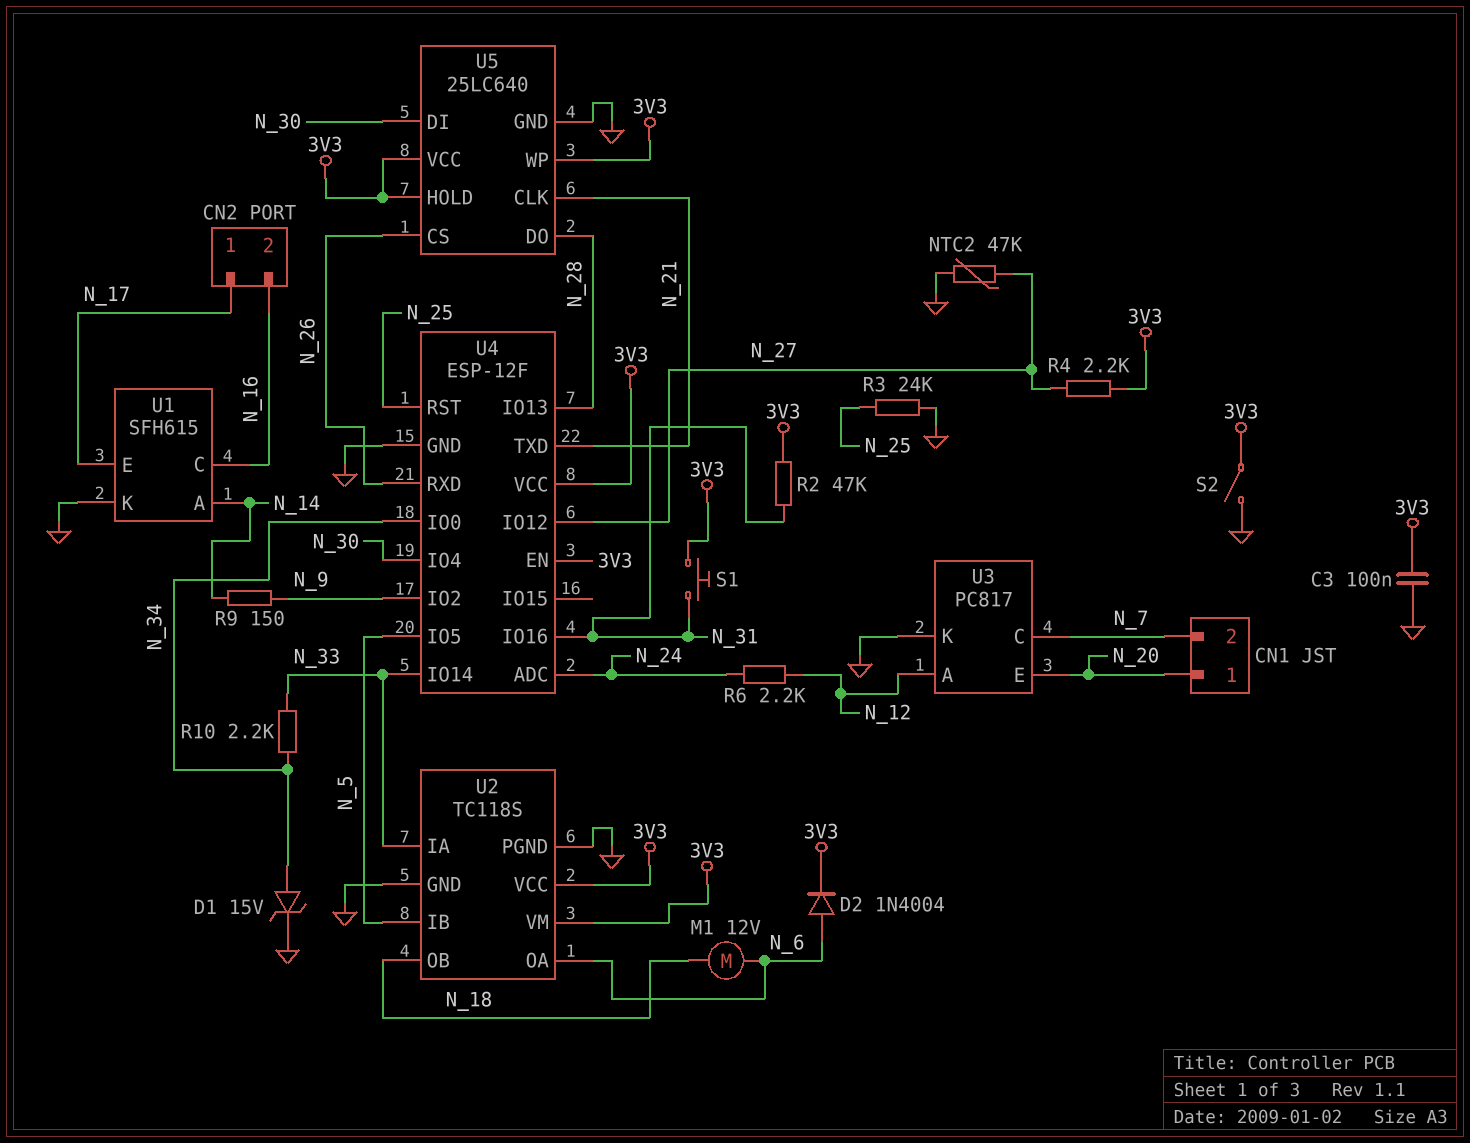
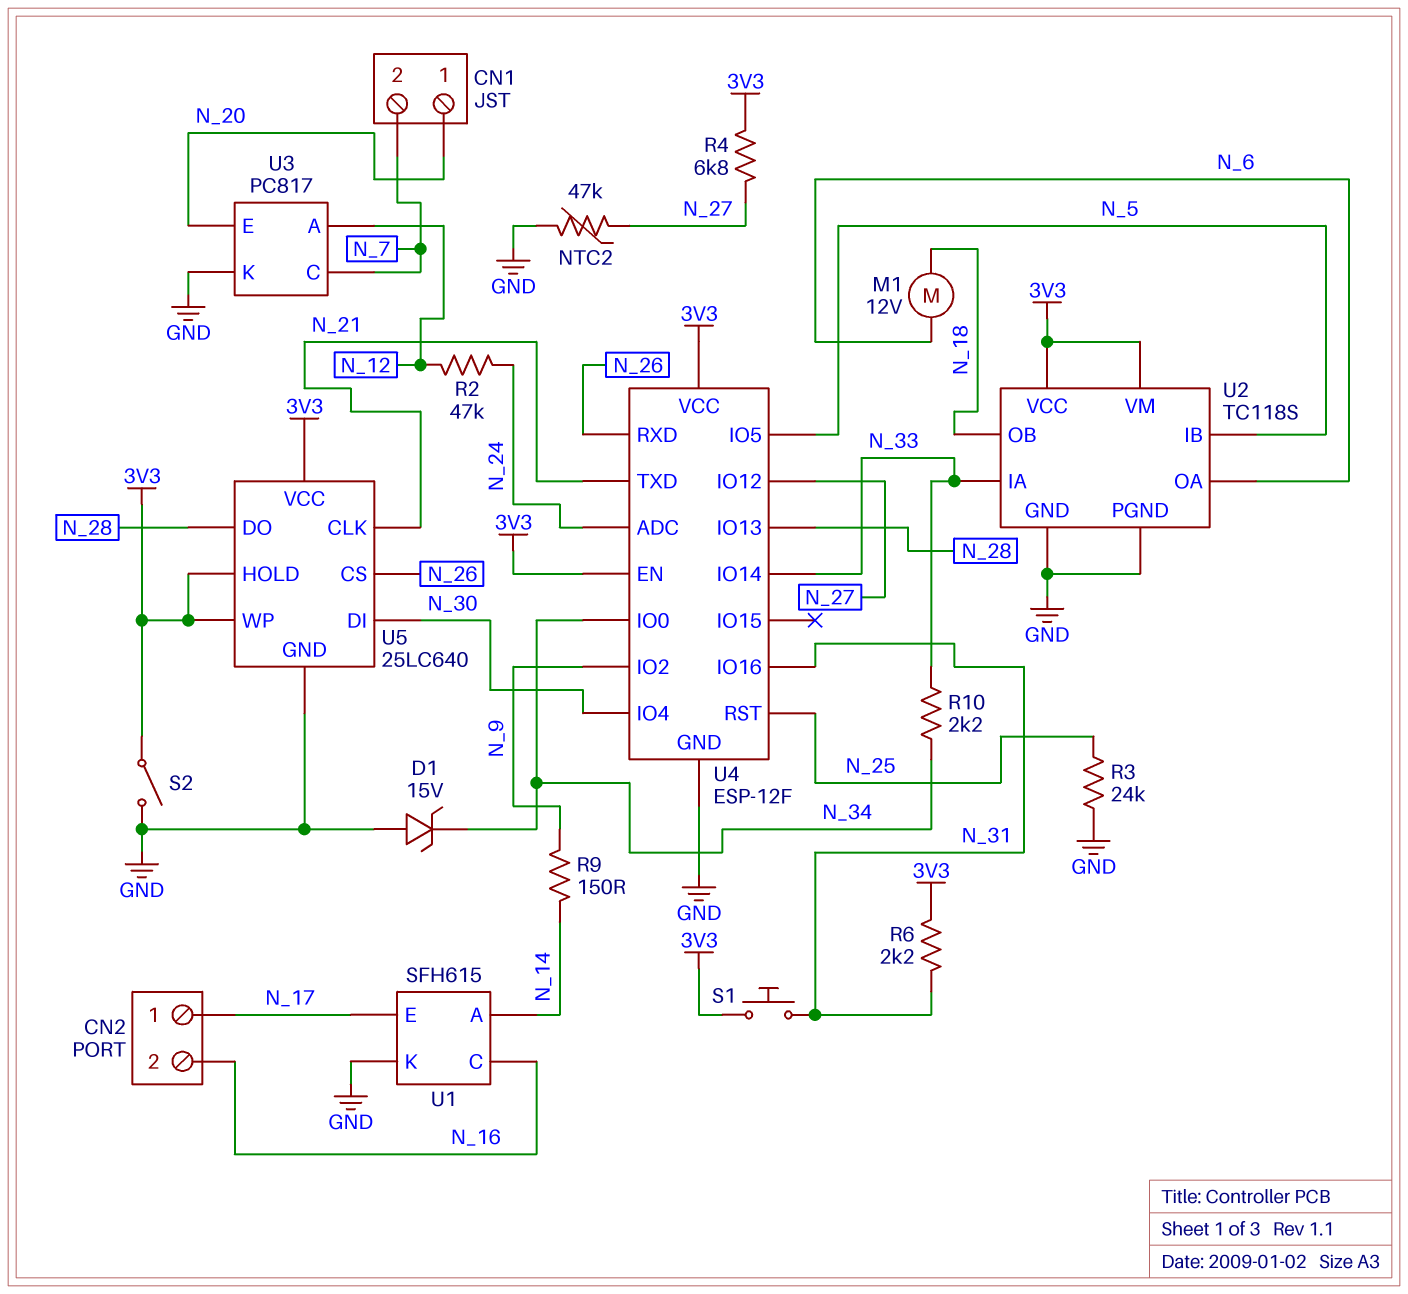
C3: 100nF (3V3, GND) -> none
D1: zener 15V (A N_34, K GND) -> zener 15V (A GND, K N_34)
D2: diode 1N4004 (A N_6, K 3V3) -> none
R2: 47k (3V3, N_31) -> 47k (N_12, N_24)
R4: 2.2k (3V3, N_27) -> 6.8k (3V3, N_27)
R6: 2.2k (N_12, N_24) -> 2.2k (3V3, N_31)

